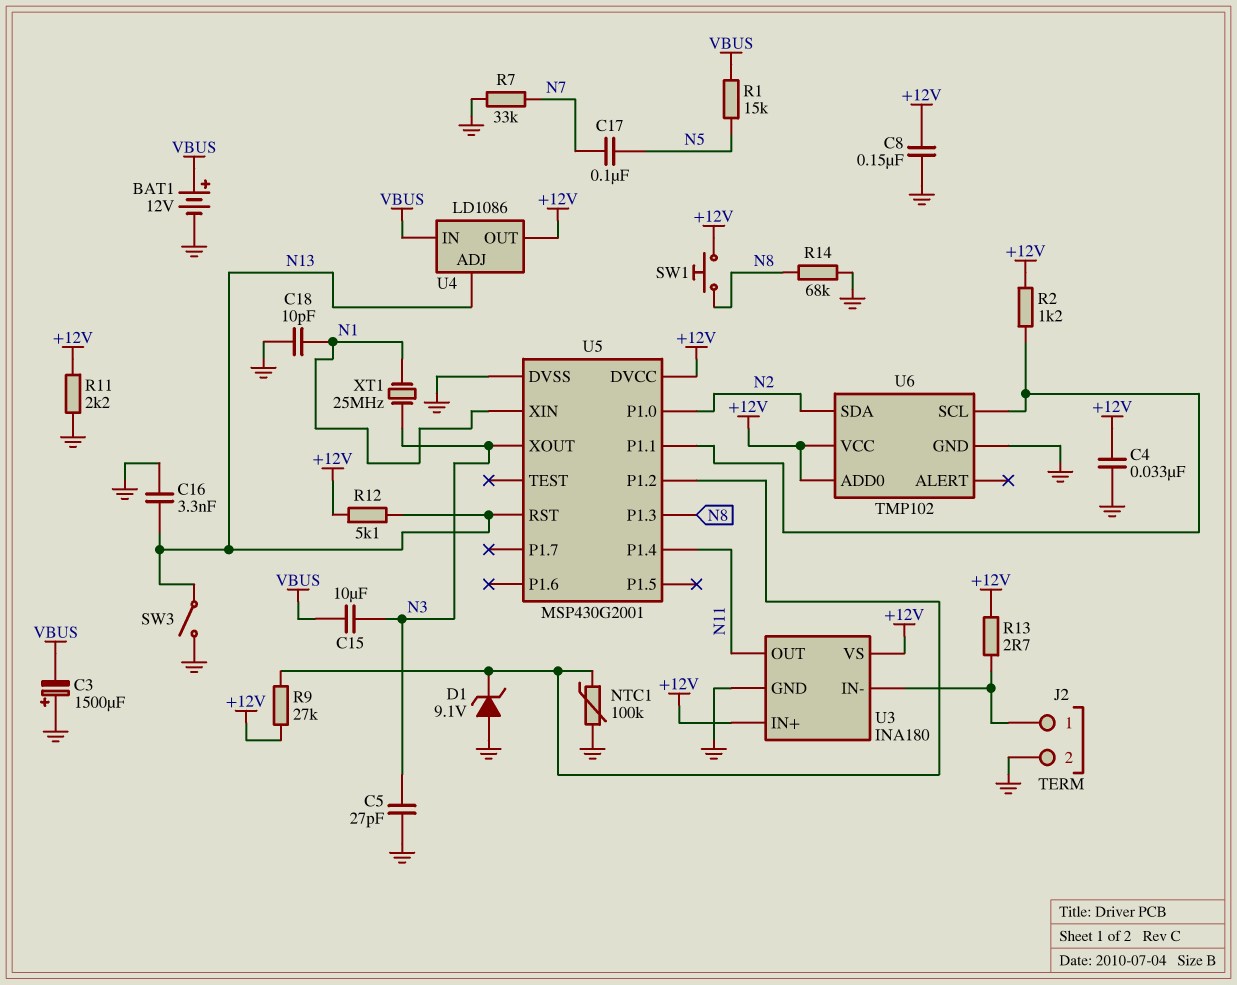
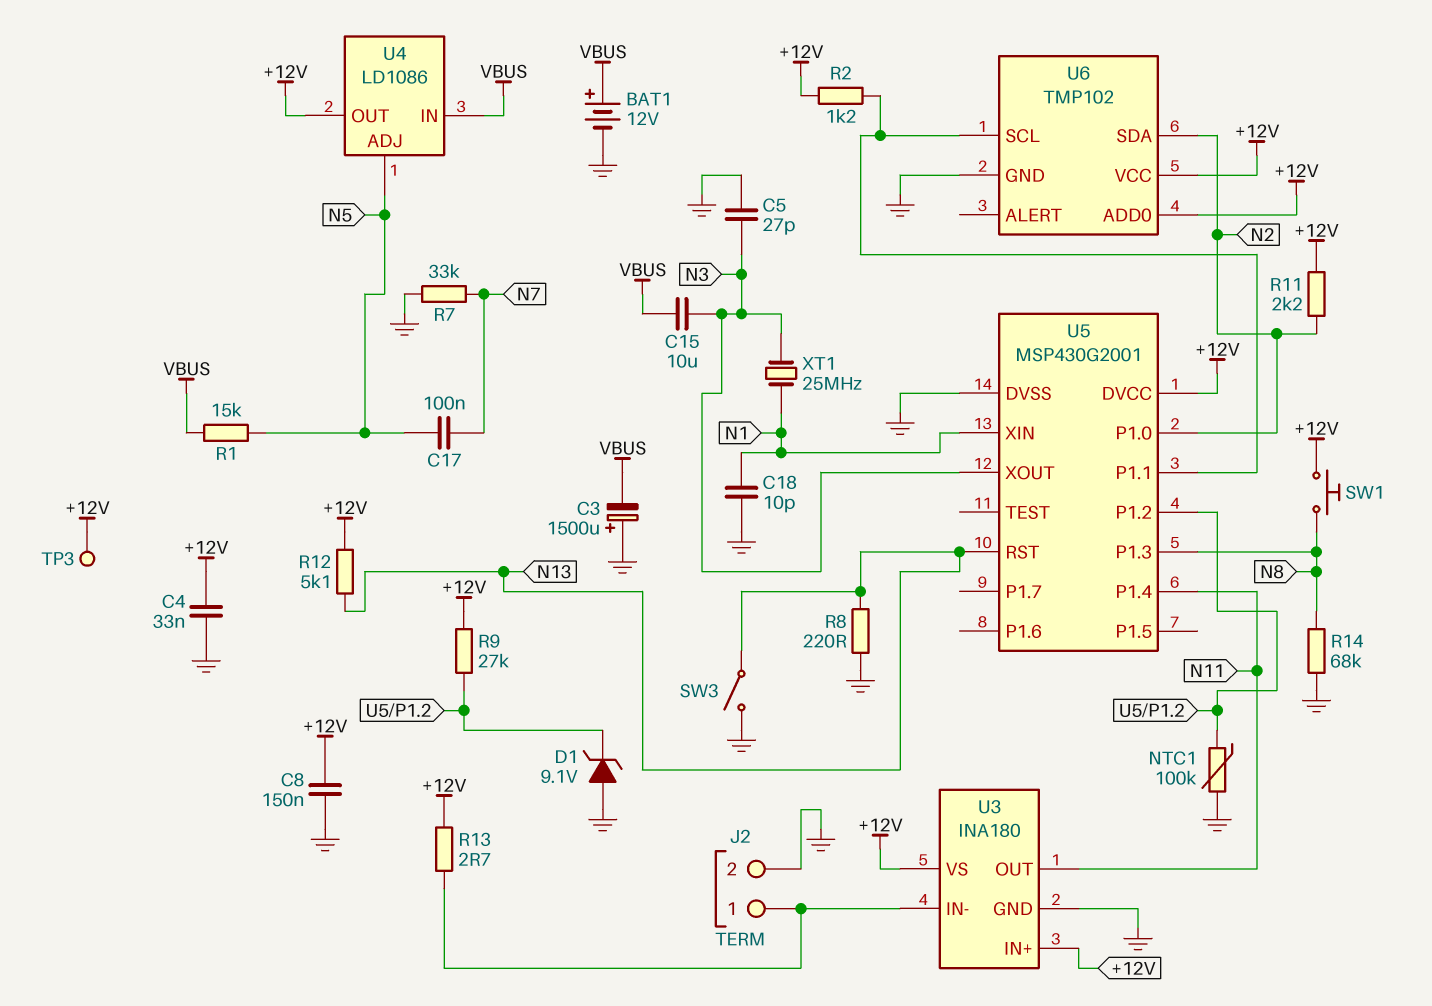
C16: 3.3nF (GND, N13) -> none
R8: none -> 220 (GND, N13)
R11: 2.2k (+12V, GND) -> 2.2k (+12V, N2)
TP3: none -> test point (+12V)
U4 pin ADJ: N13 -> N5

